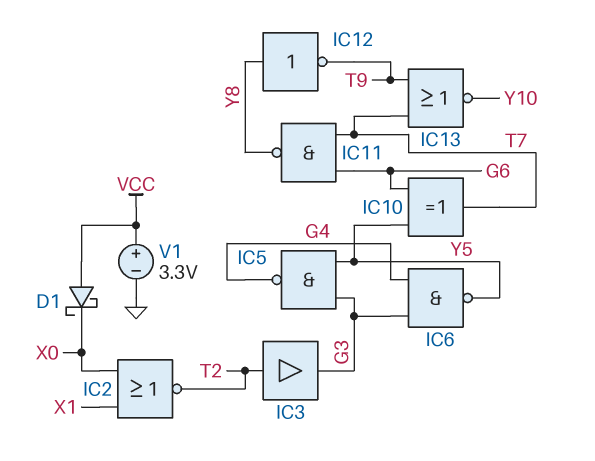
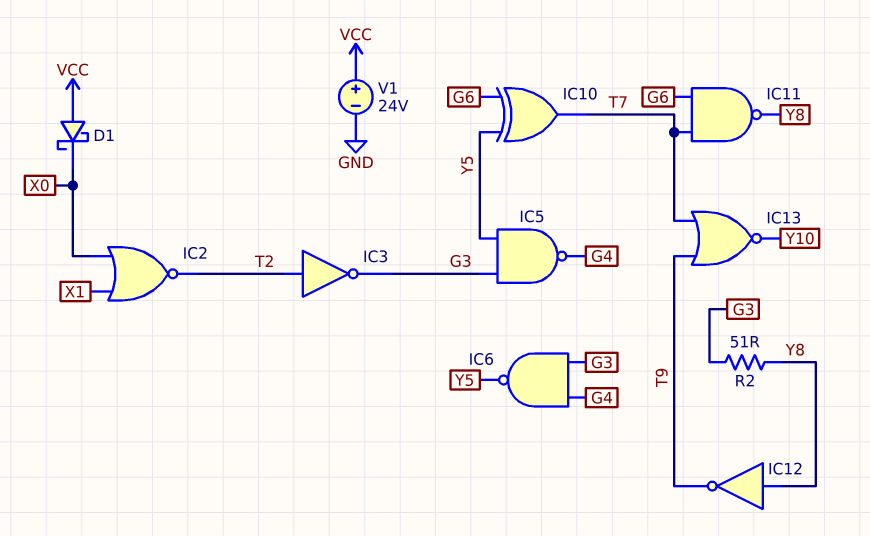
IC3: buffer (in T2, out G3) -> NOT (in T2, out G3)
R2: none -> 51 (G3, Y8)
V1: 3.3V (plus VCC, minus GND) -> 24V (plus VCC, minus GND)

